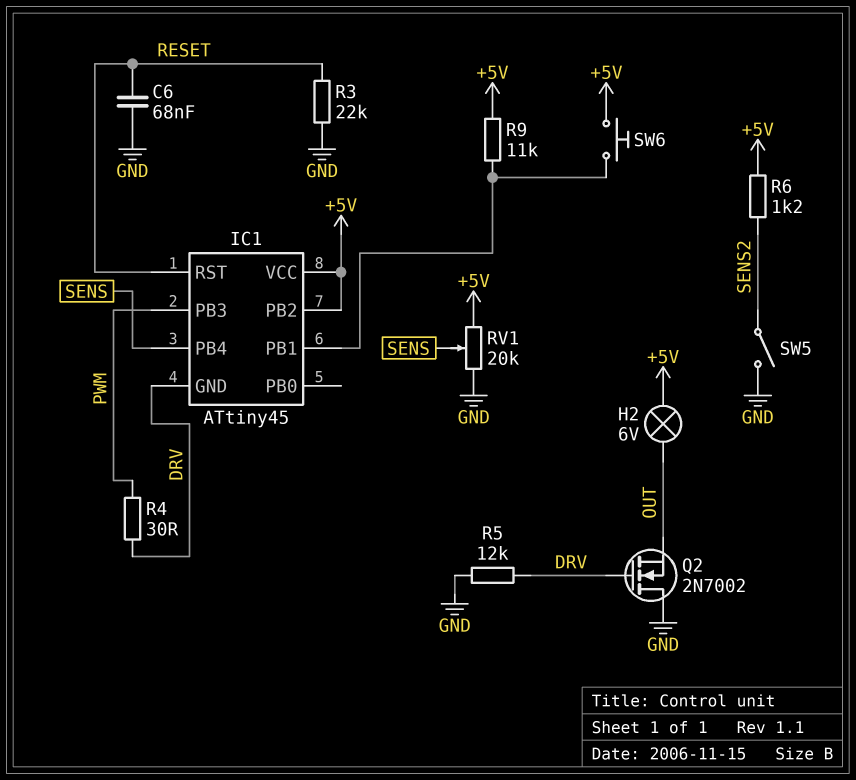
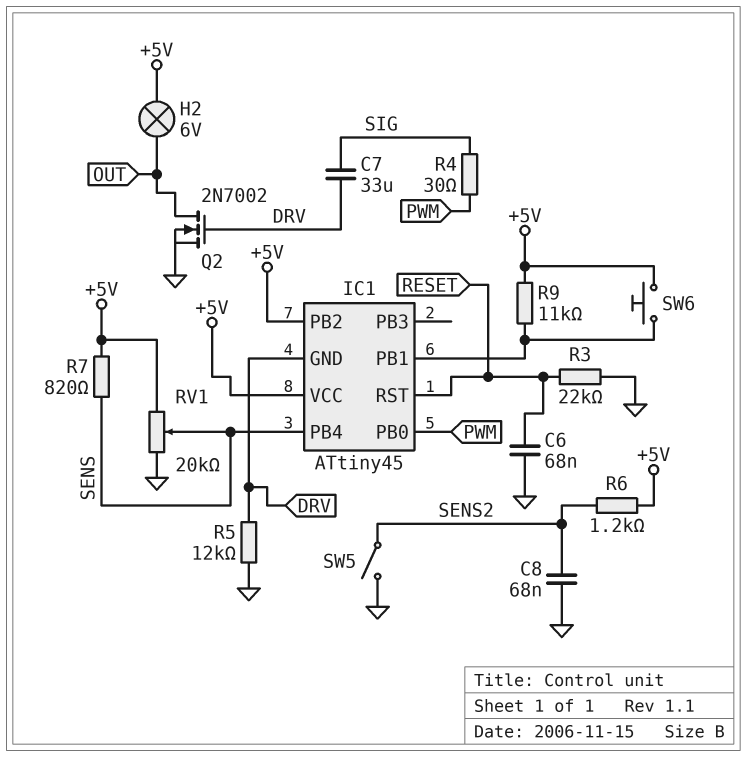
C7: none -> 33uF (DRV, SIG)
C8: none -> 68nF (GND, SENS2)
IC1 pin PB0: none -> PWM
IC1 pin PB3: PWM -> none
Q2: NMOS 2N7002 (G DRV, D GND, S OUT) -> NMOS 2N7002 (G DRV, D OUT, S GND)
R4: 30 (DRV, PWM) -> 30 (PWM, SIG)
R7: none -> 820 (+5V, SENS)

